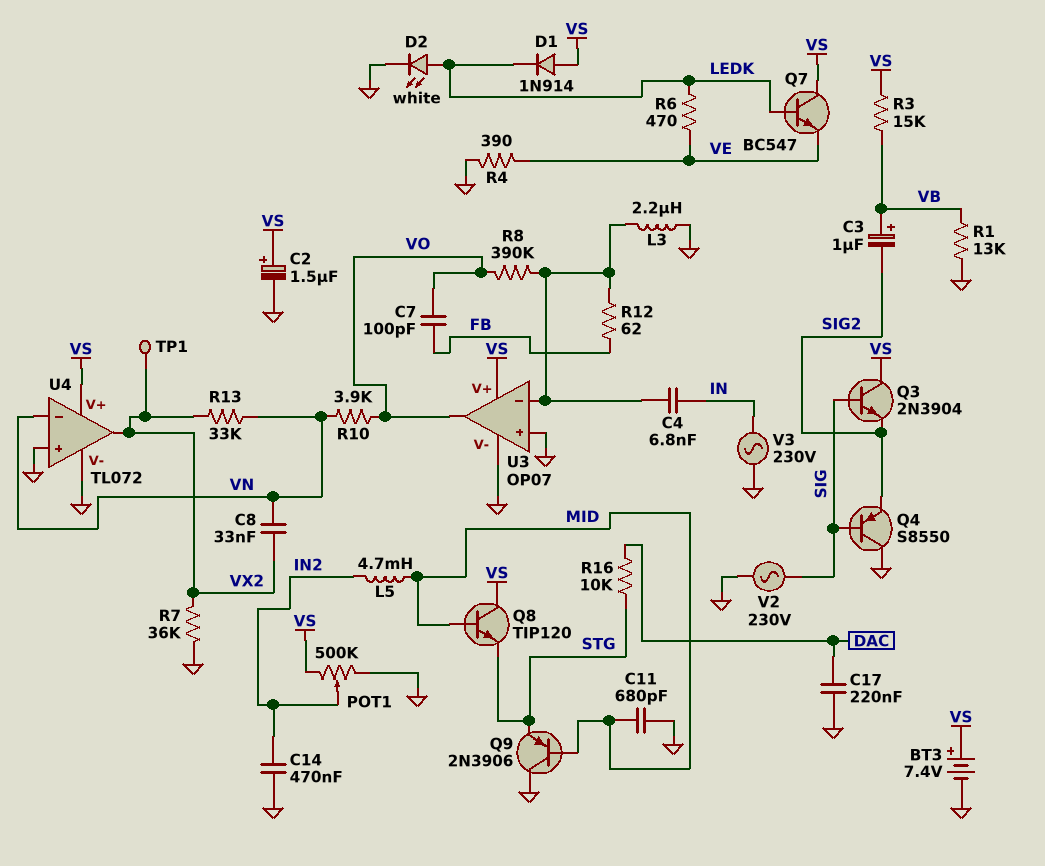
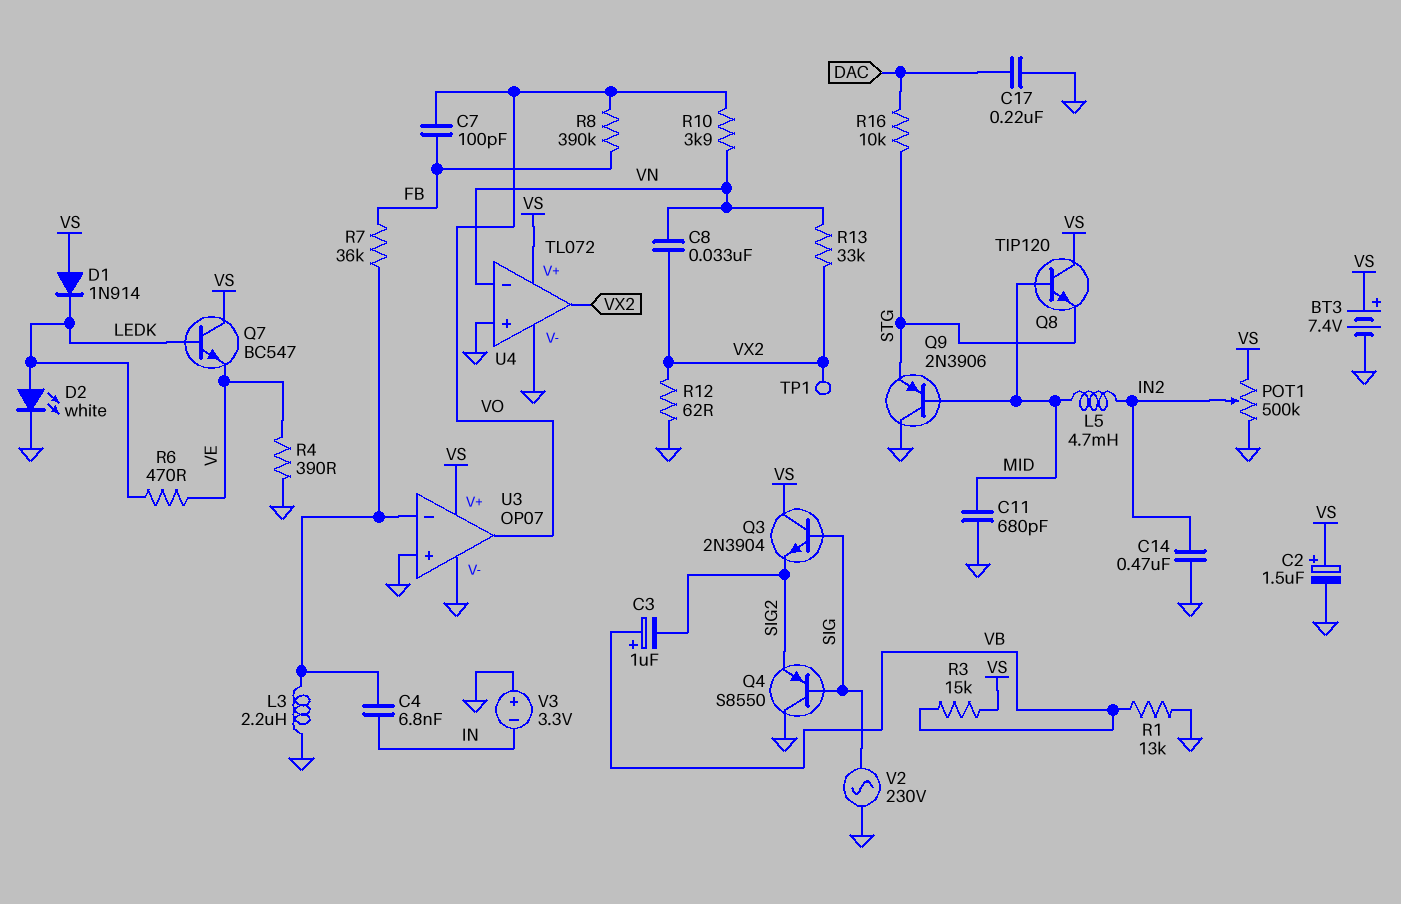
R7: 36k (GND, VX2) -> 36k (FB, U3/in-)
R8: 390k (U3/in-, VO) -> 390k (FB, VO)
R12: 62 (FB, U3/in-) -> 62 (GND, VX2)
V3: AC 230V (GND, IN) -> 3.3V (plus GND, minus IN)

